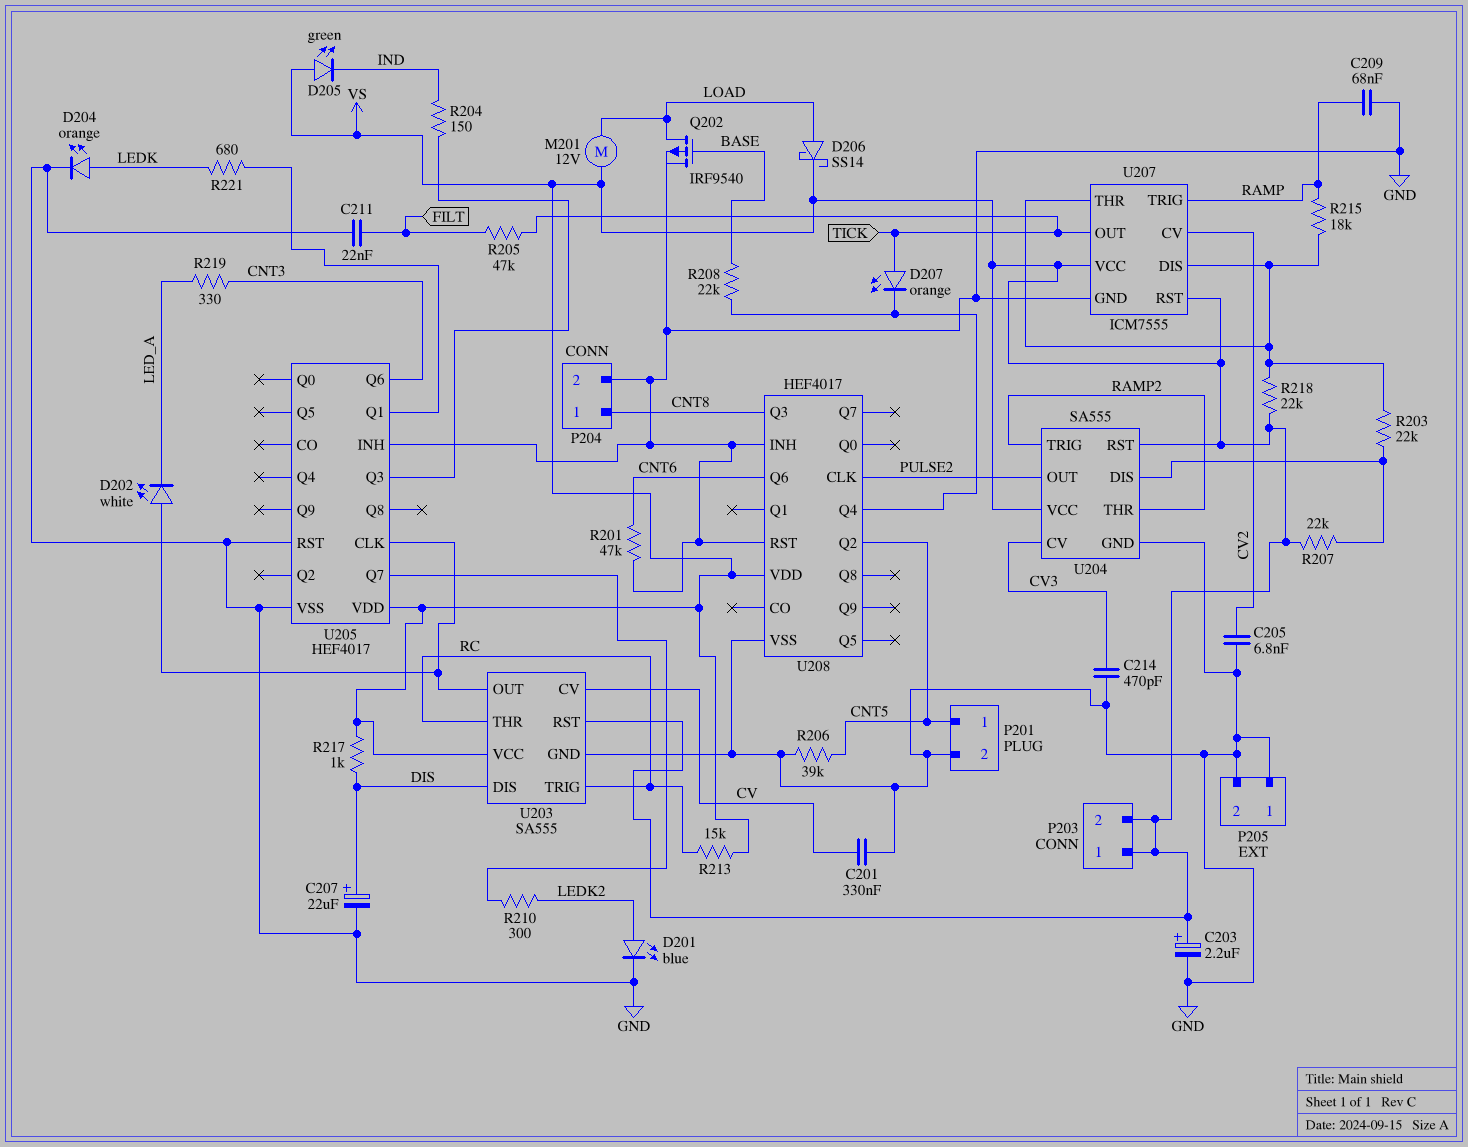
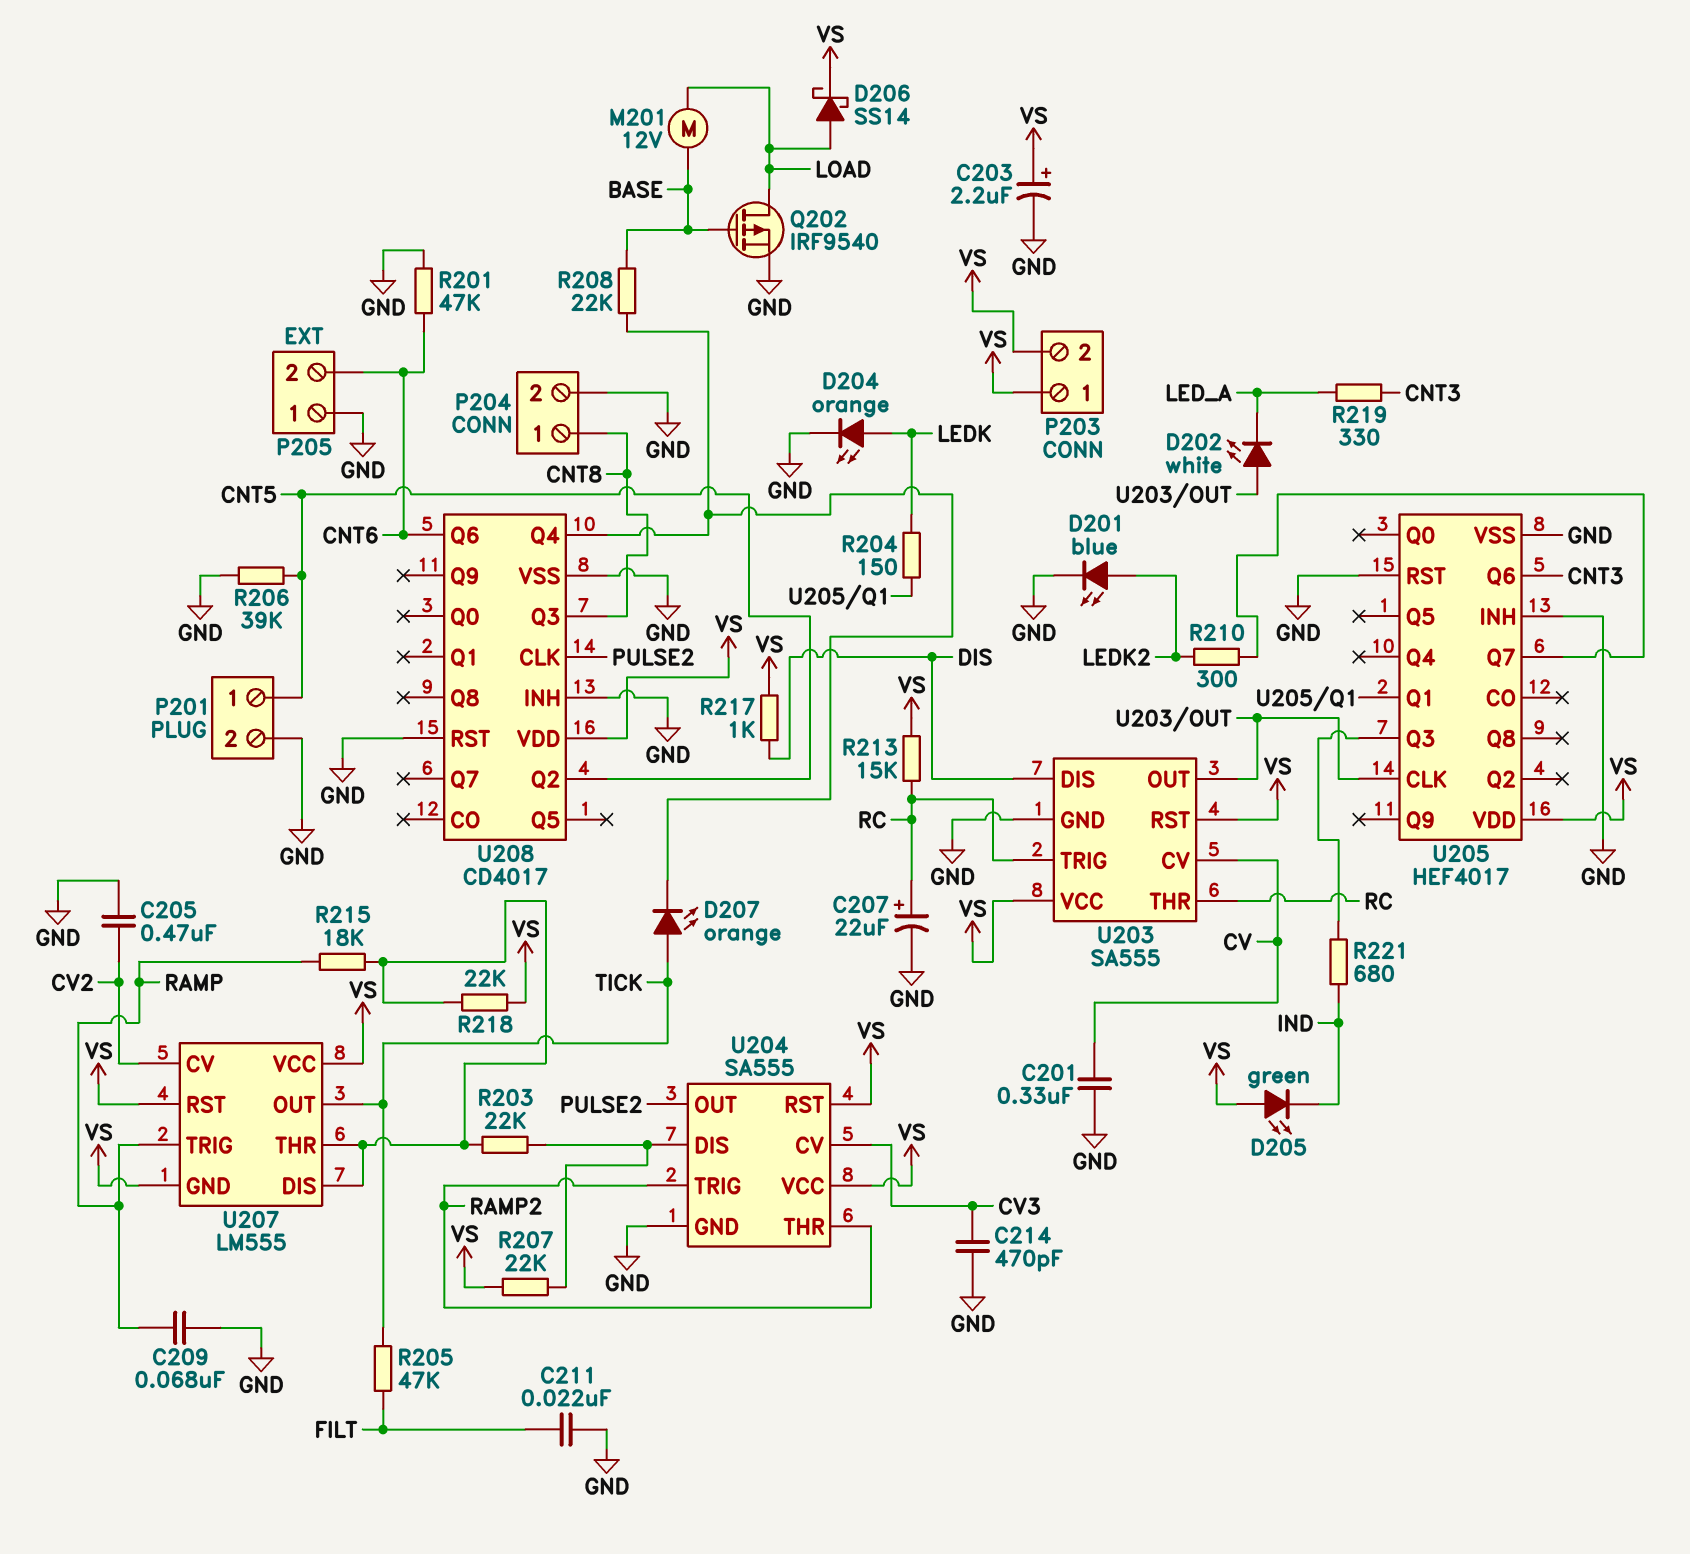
C205: 6.8nF (CV2, GND) -> 470nF (CV2, GND)
C207: 22uF (plus DIS, minus GND) -> 22uF (plus RC, minus GND)
M201: motor 12V (LOAD, VS) -> motor 12V (BASE, LOAD)
P205 pin 2: GND -> CNT6
R204: 150 (IND, U205/Q3) -> 150 (LEDK, U205/Q1)
R221: 680 (LEDK, U205/Q1) -> 680 (IND, U205/Q3)
U207: ICM7555 -> LM555
U207 pin GND: GND -> VS
U208: HEF4017 -> CD4017

